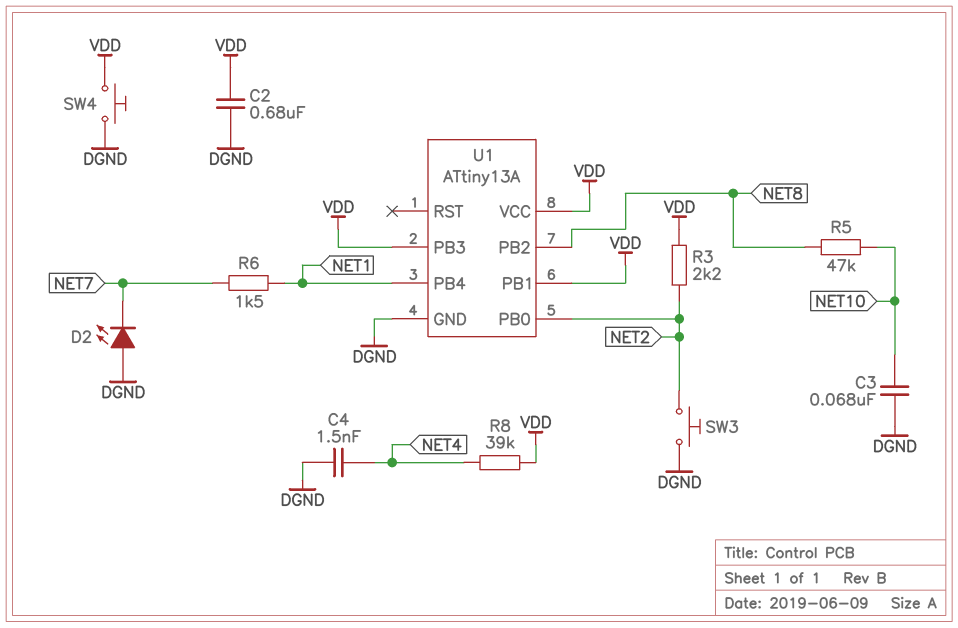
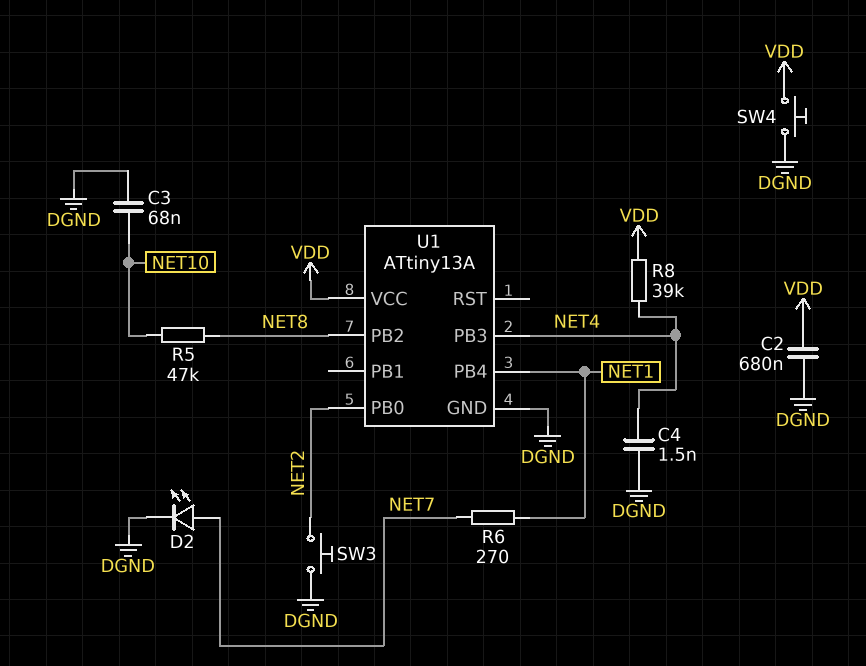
D2: LED (A DGND, K NET7) -> LED (A NET7, K DGND)
R3: 2.2k (NET2, VDD) -> none
R6: 1.5k (NET1, NET7) -> 270 (NET1, NET7)
U1 pin PB1: VDD -> none
U1 pin PB3: VDD -> NET4

